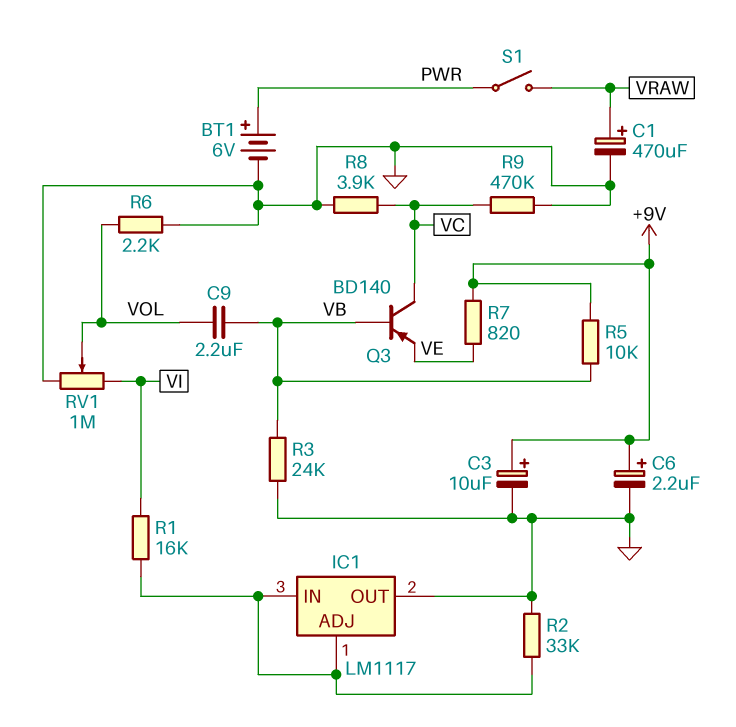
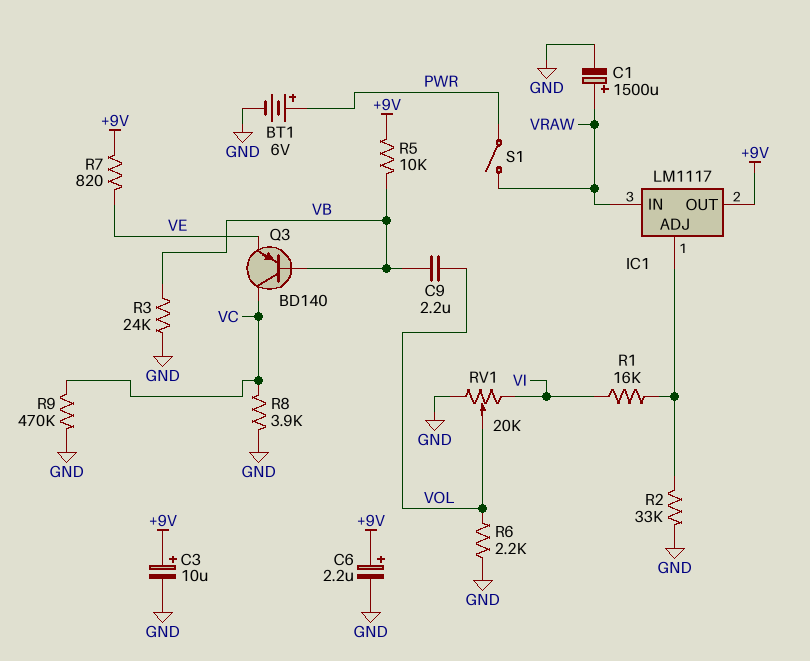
C1: 470uF (plus VRAW, minus GND) -> 1500uF (plus VRAW, minus GND)
IC1 pin IN: IC1/ADJ -> VRAW
IC1 pin OUT: GND -> +9V
RV1: 1M (GND, VI, wiper VOL) -> 20k (GND, VI, wiper VOL)

